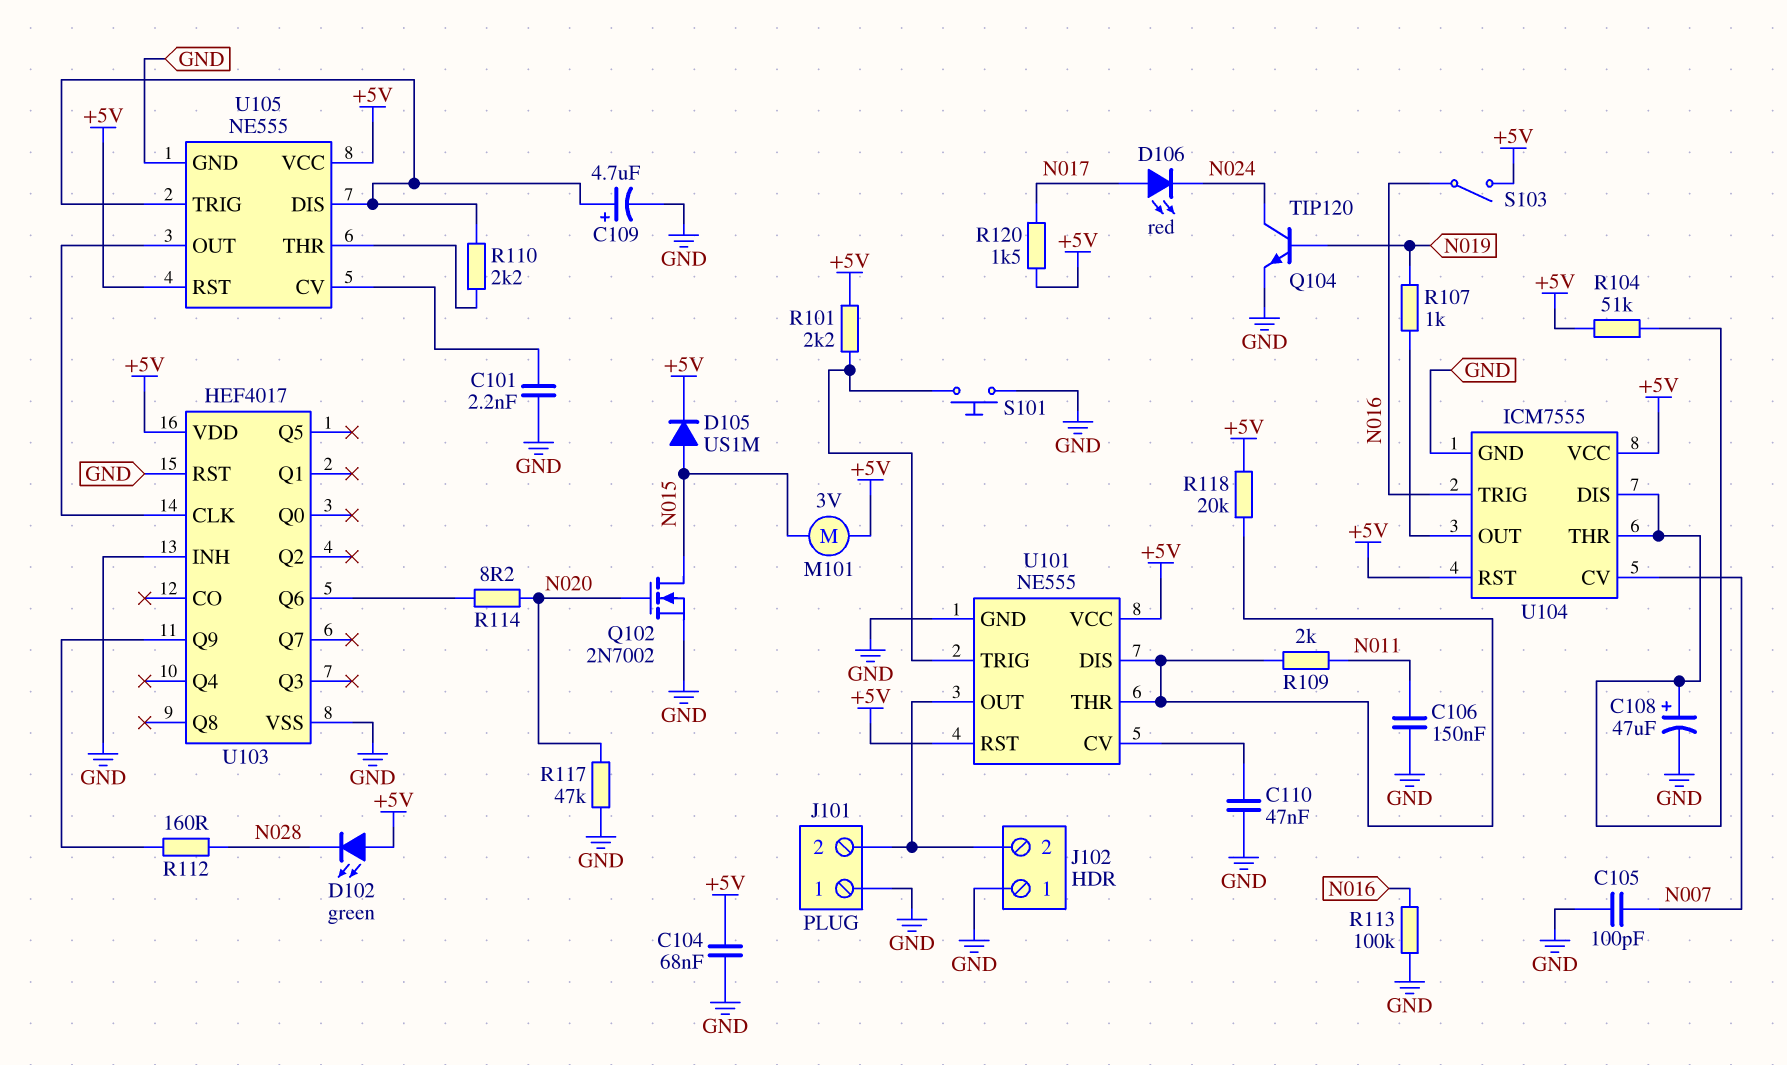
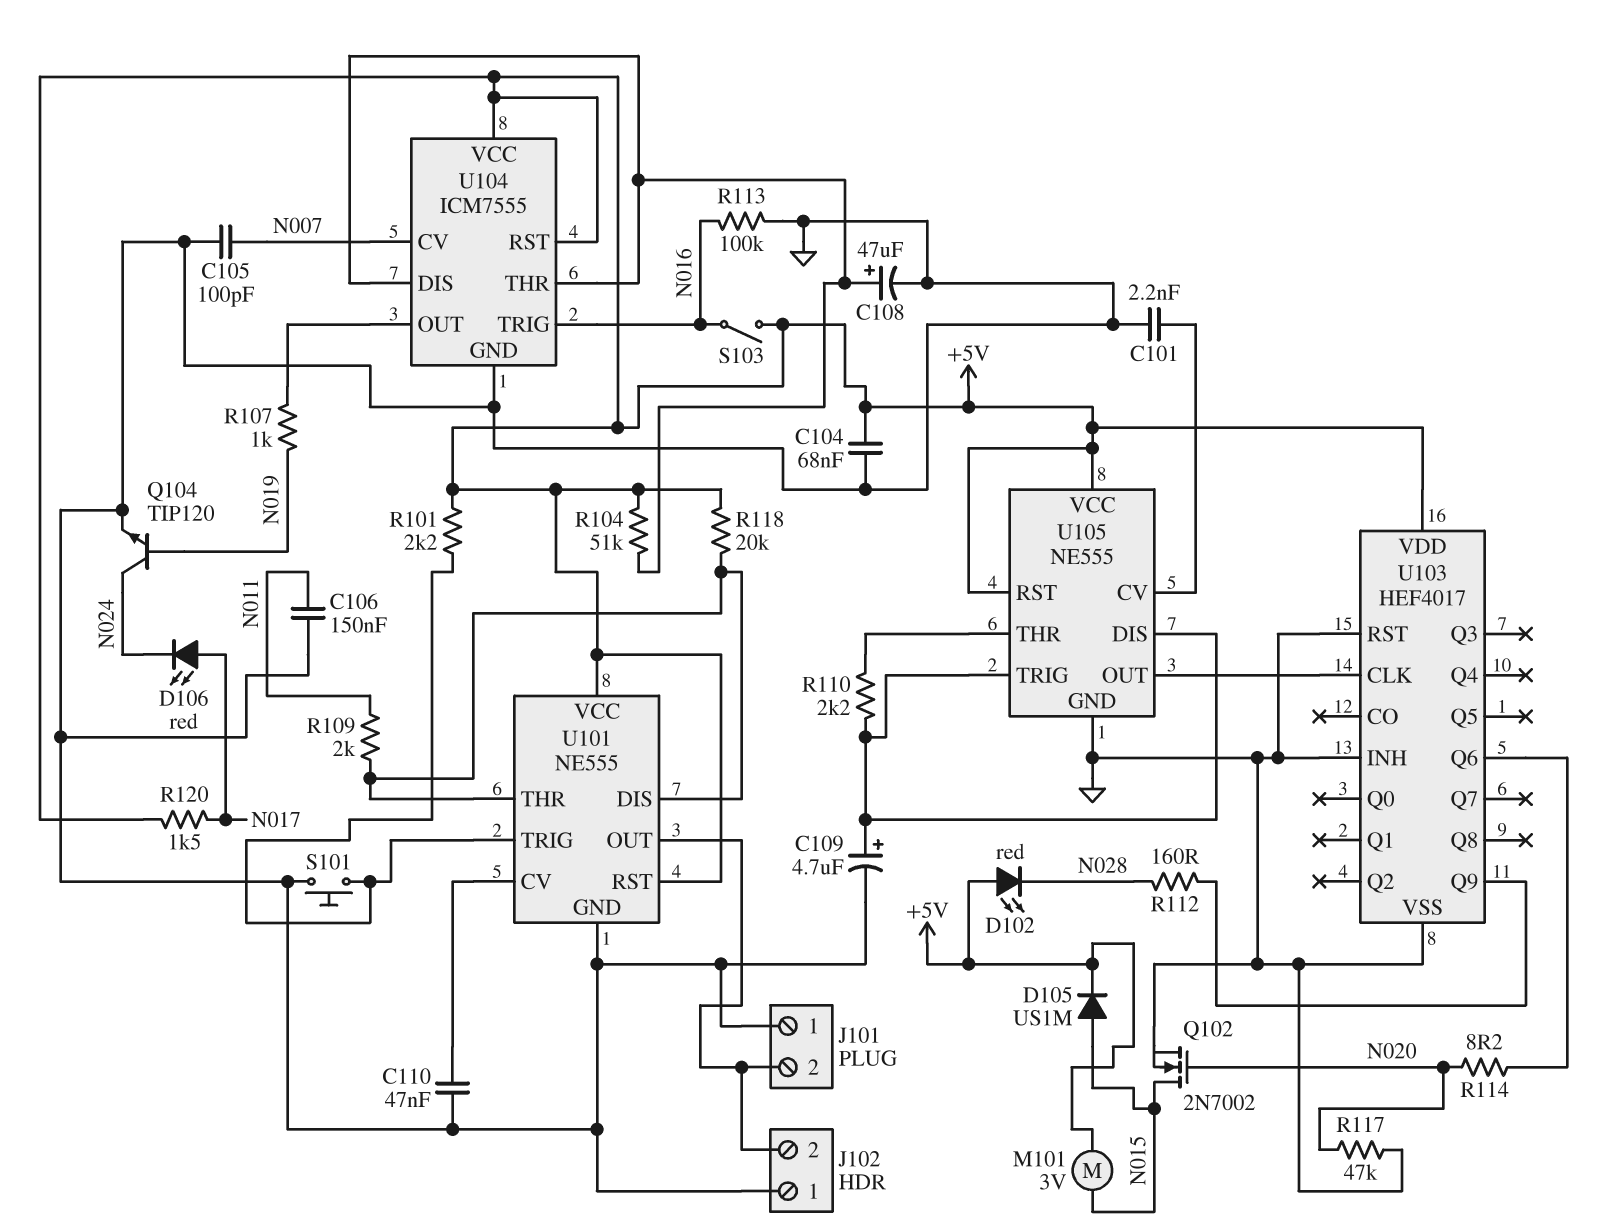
D102: LED green (A +5V, K N028) -> LED red (A +5V, K N028)

